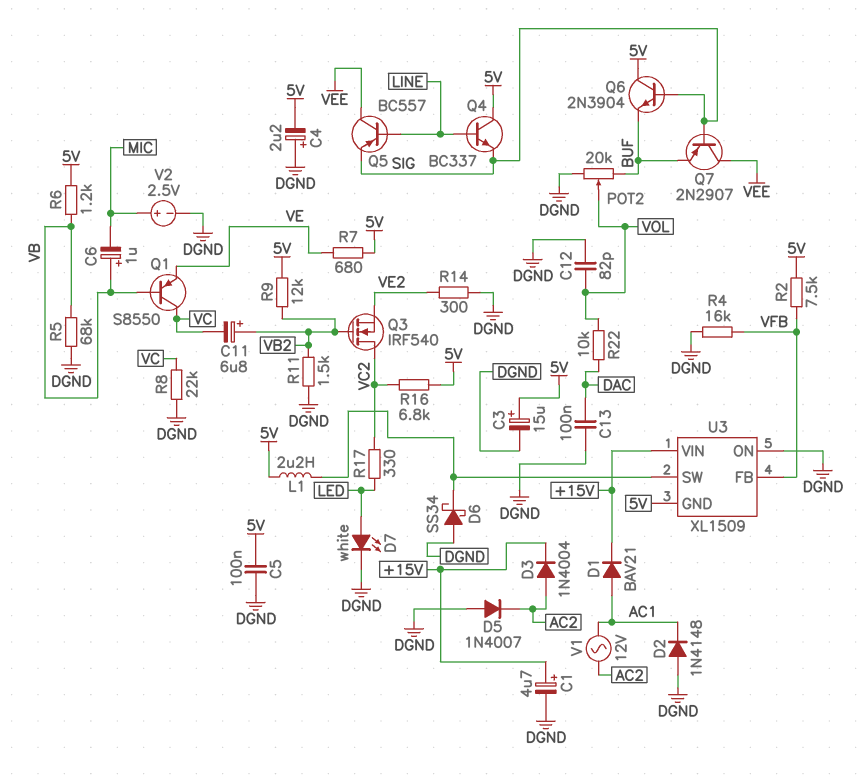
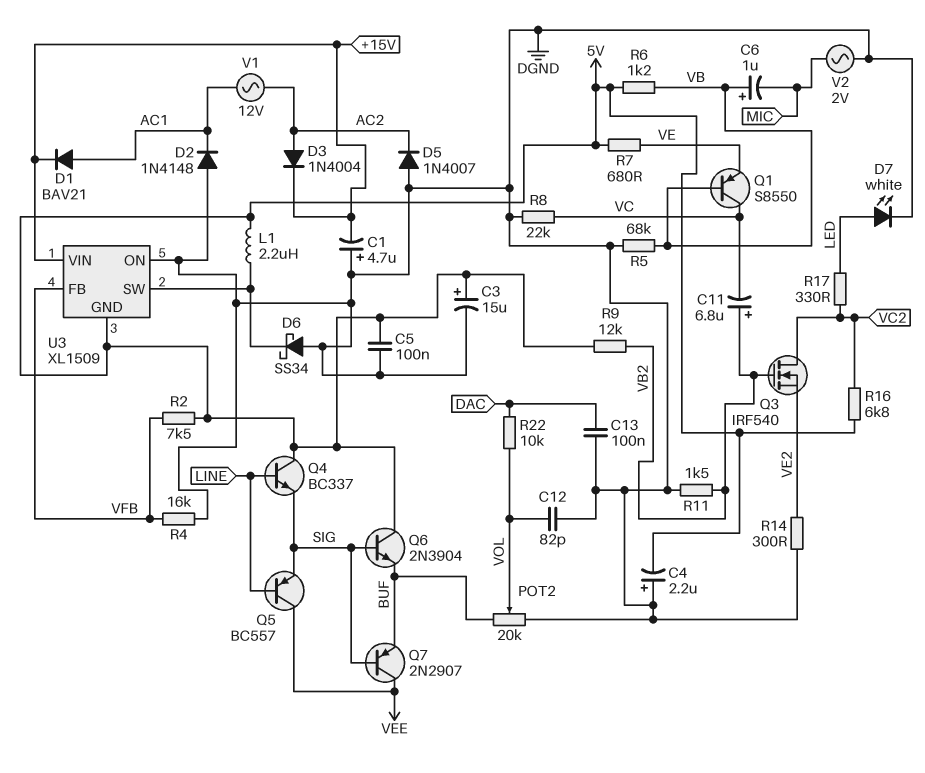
C1: 4.7uF (plus +15V, minus DGND) -> 4.7uF (plus DGND, minus +15V)
V2: 2.5V (plus MIC, minus DGND) -> AC 2V (DGND, MIC)

